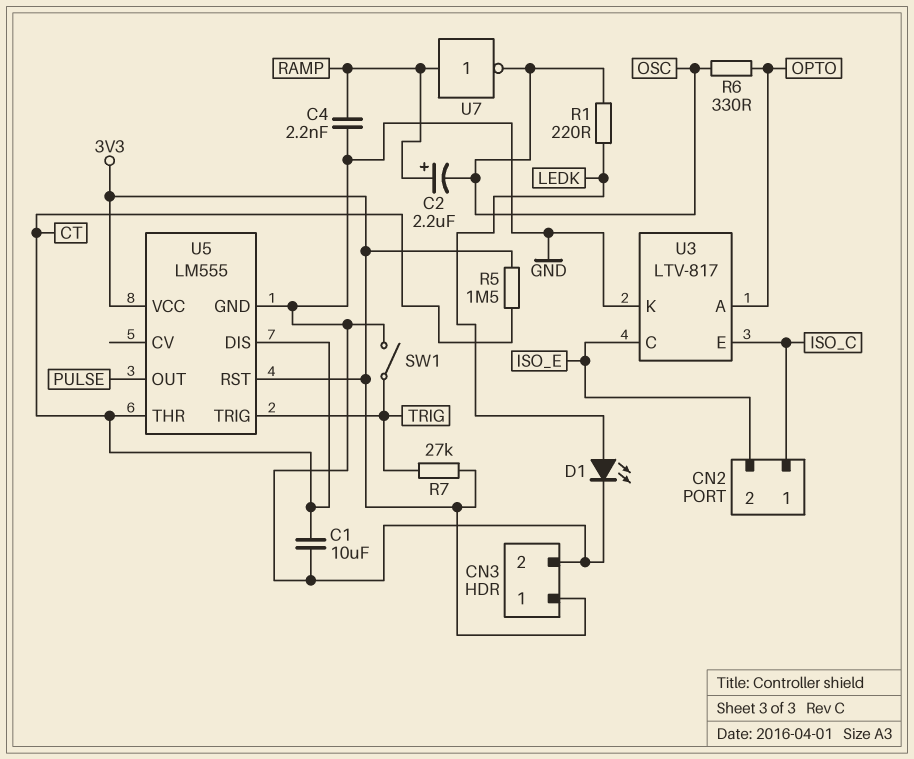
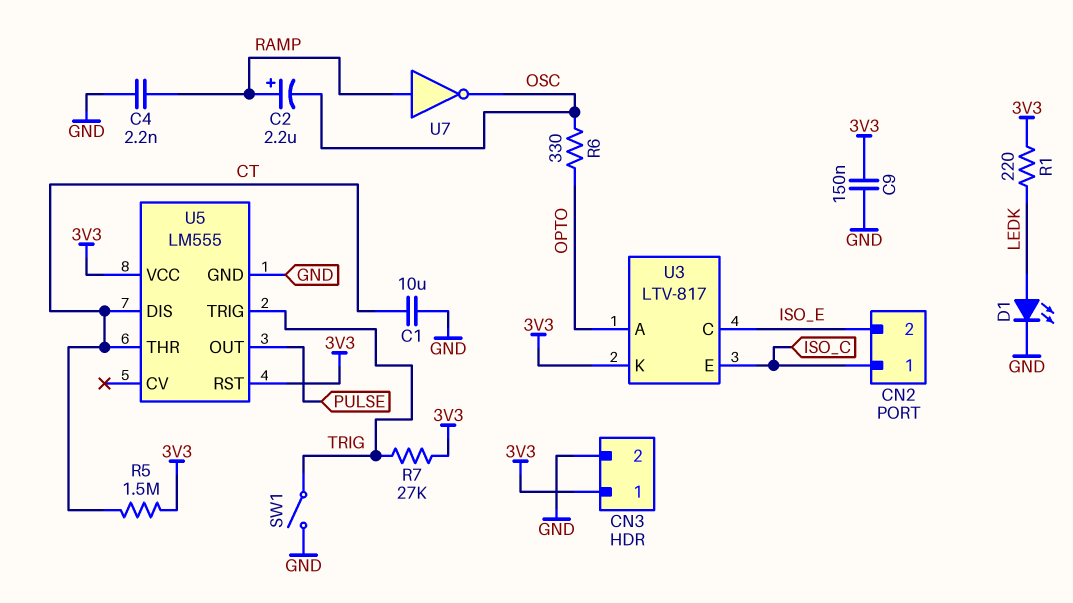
C9: none -> 150nF (3V3, GND)
R1: 220 (LEDK, OSC) -> 220 (3V3, LEDK)
U3 pin K: GND -> 3V3

